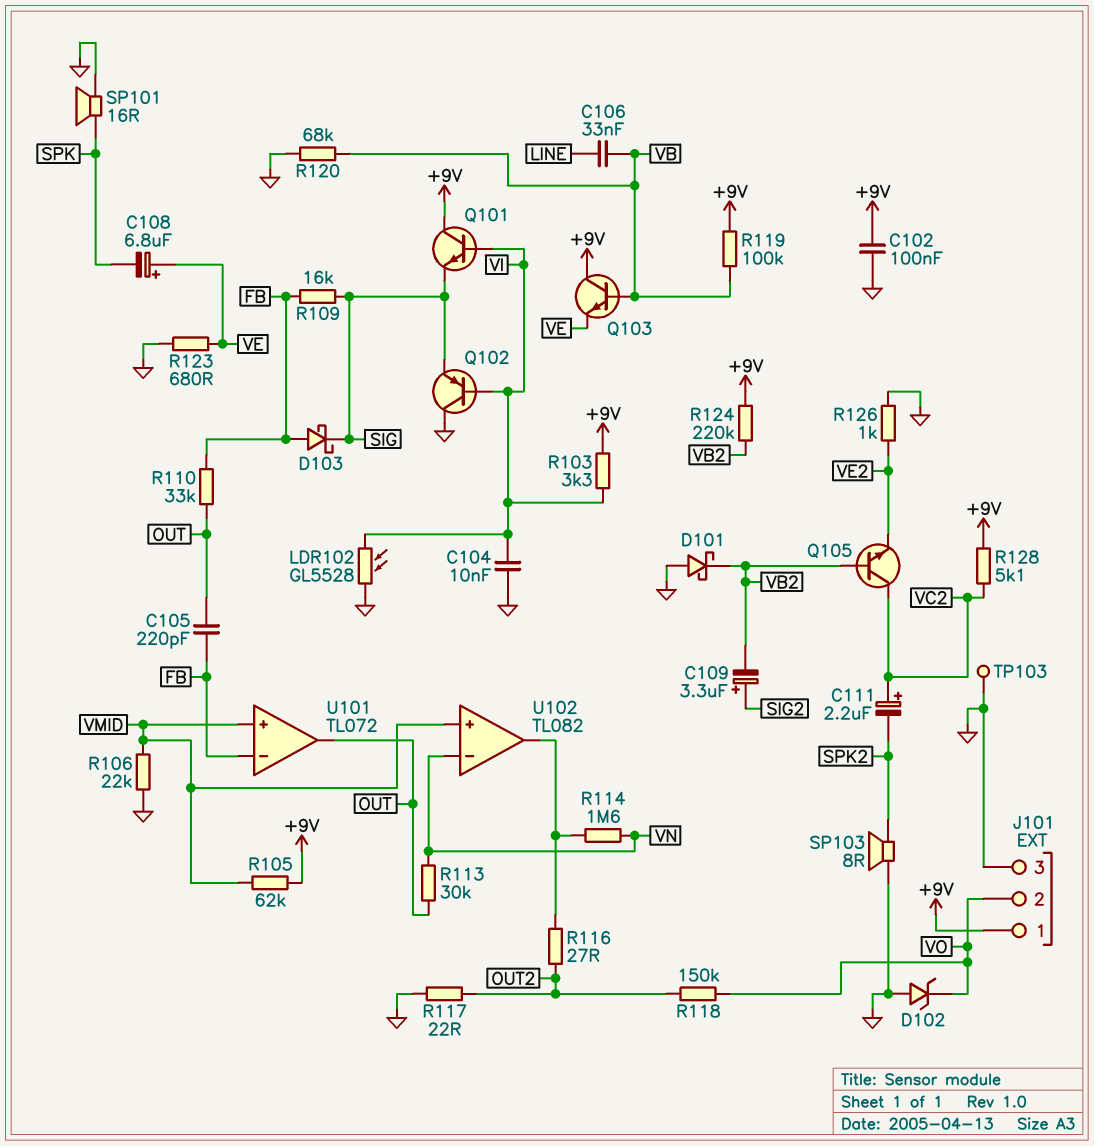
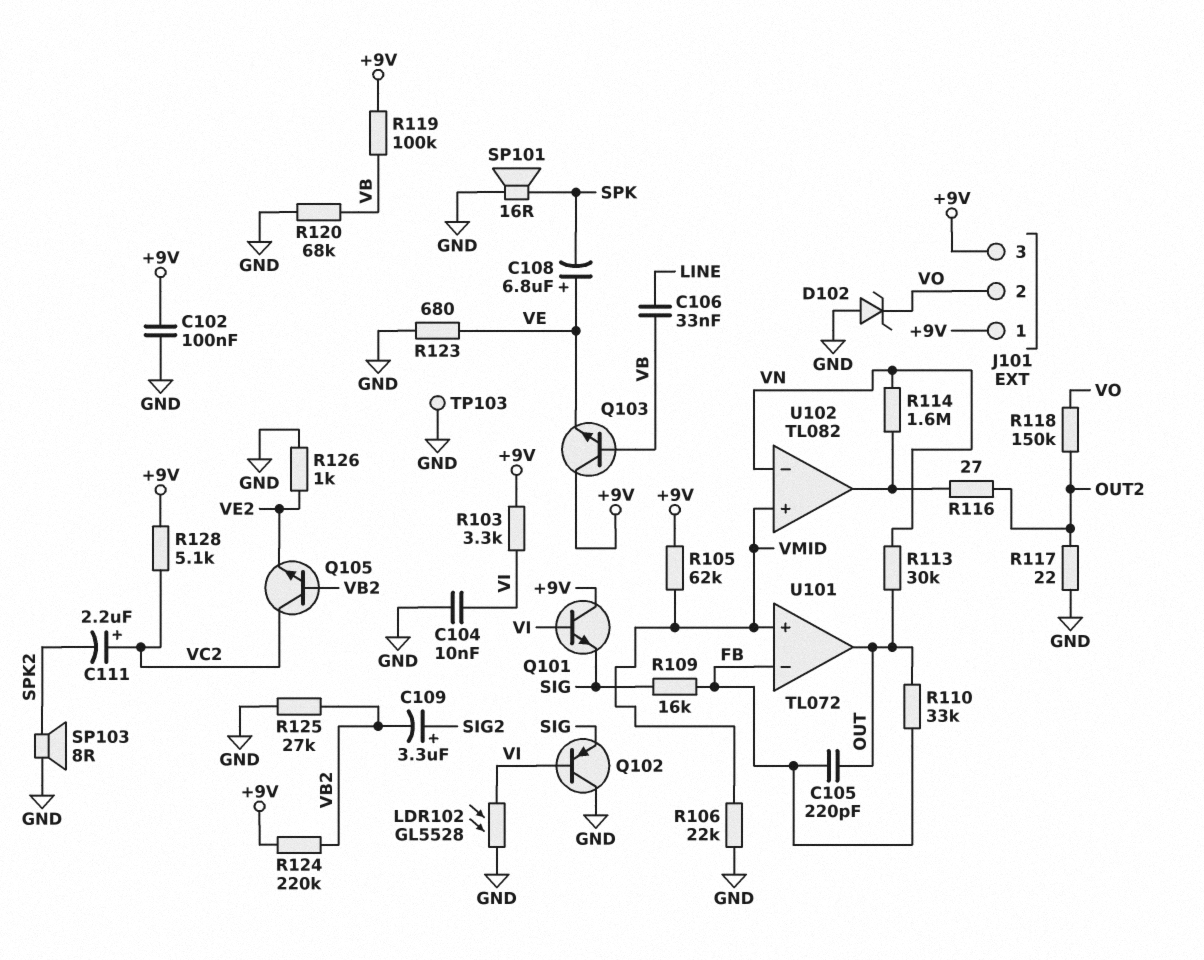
D101: schottky (A GND, K VB2) -> none
D103: schottky (A FB, K SIG) -> none
J101 pin 3: GND -> +9V
R125: none -> 27k (GND, VB2)

